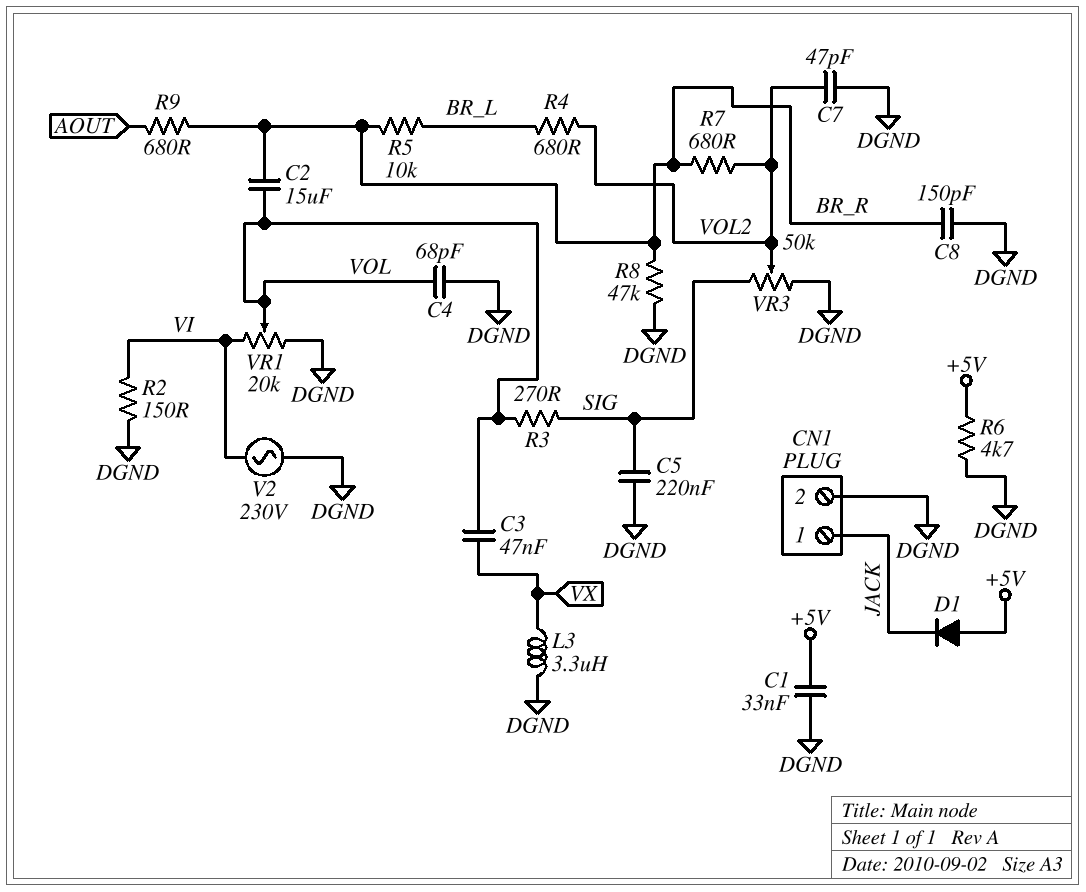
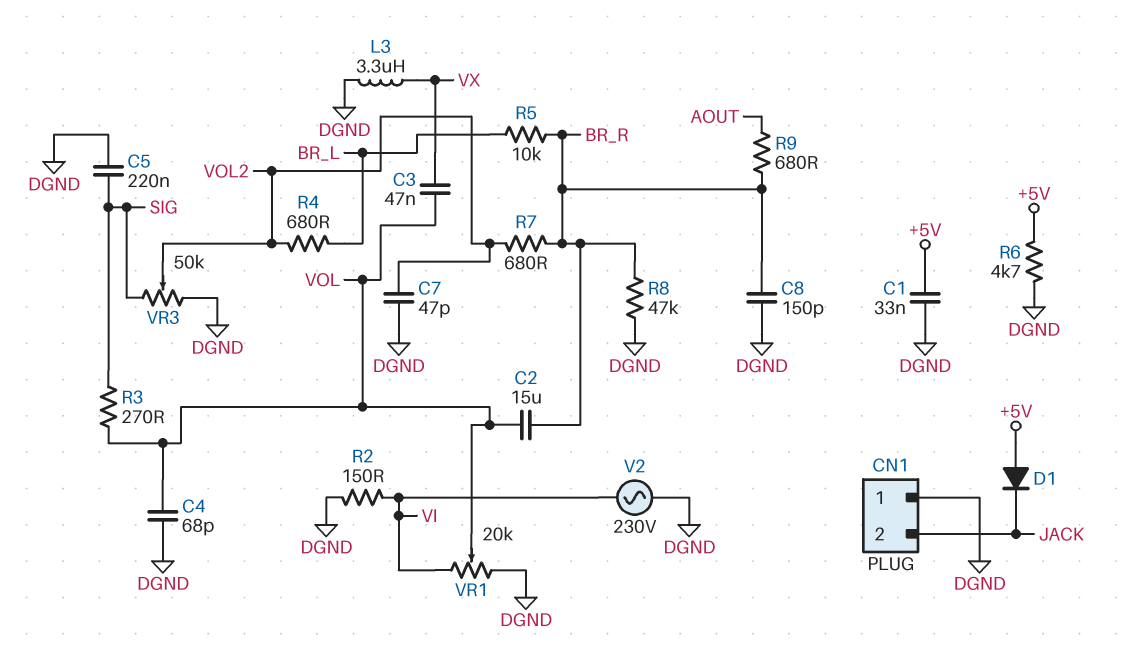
CN1 pin 1: JACK -> DGND
CN1 pin 2: DGND -> JACK

